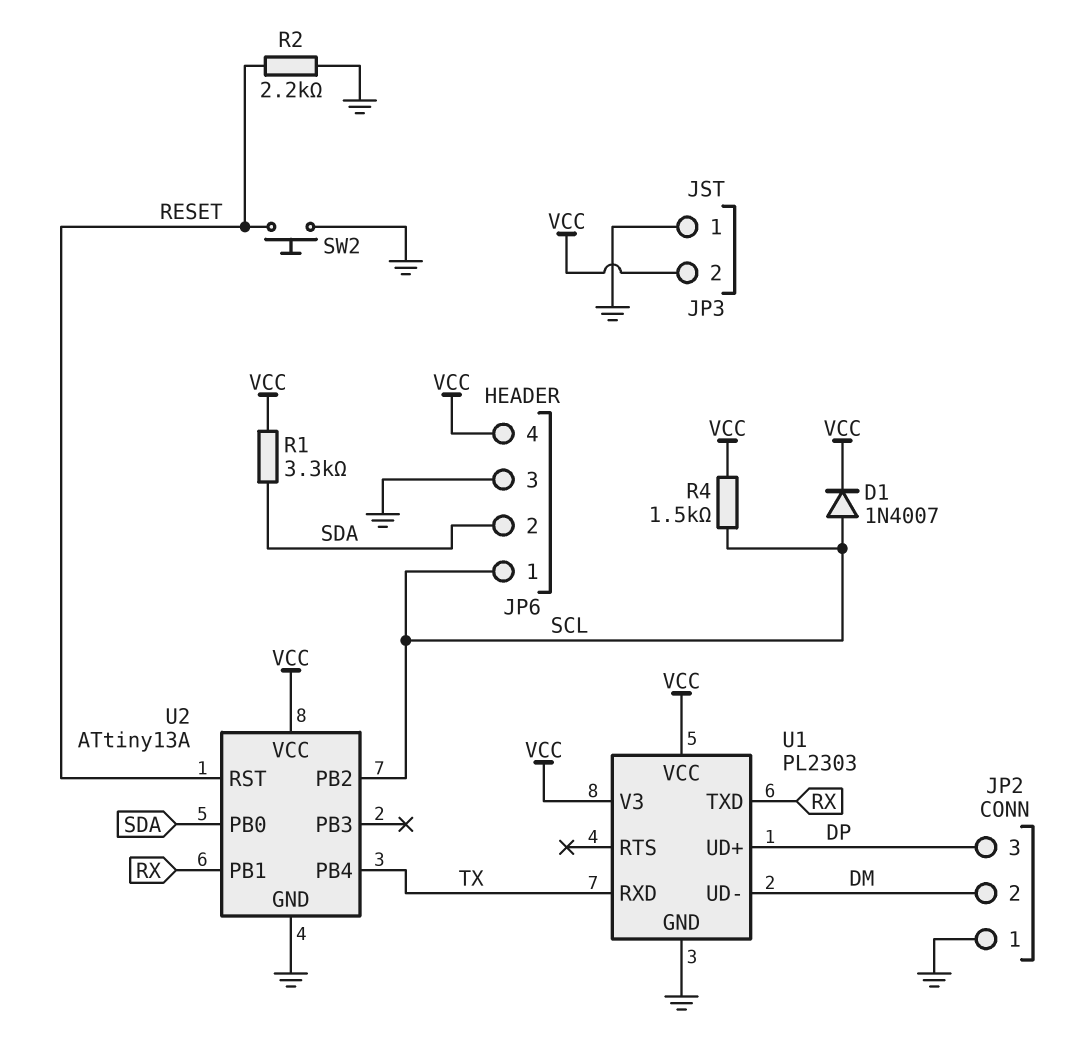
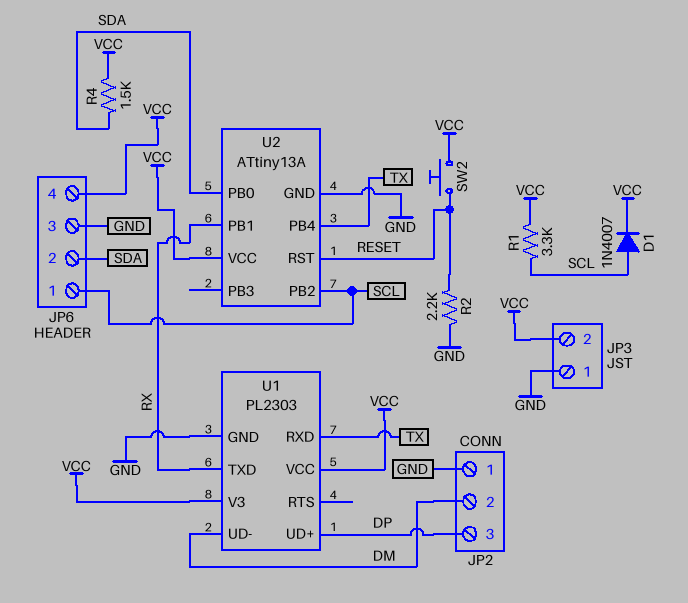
R1: 3.3k (SDA, VCC) -> 3.3k (SCL, VCC)
R4: 1.5k (SCL, VCC) -> 1.5k (SDA, VCC)
SW2: button (GND, RESET) -> button (RESET, VCC)

